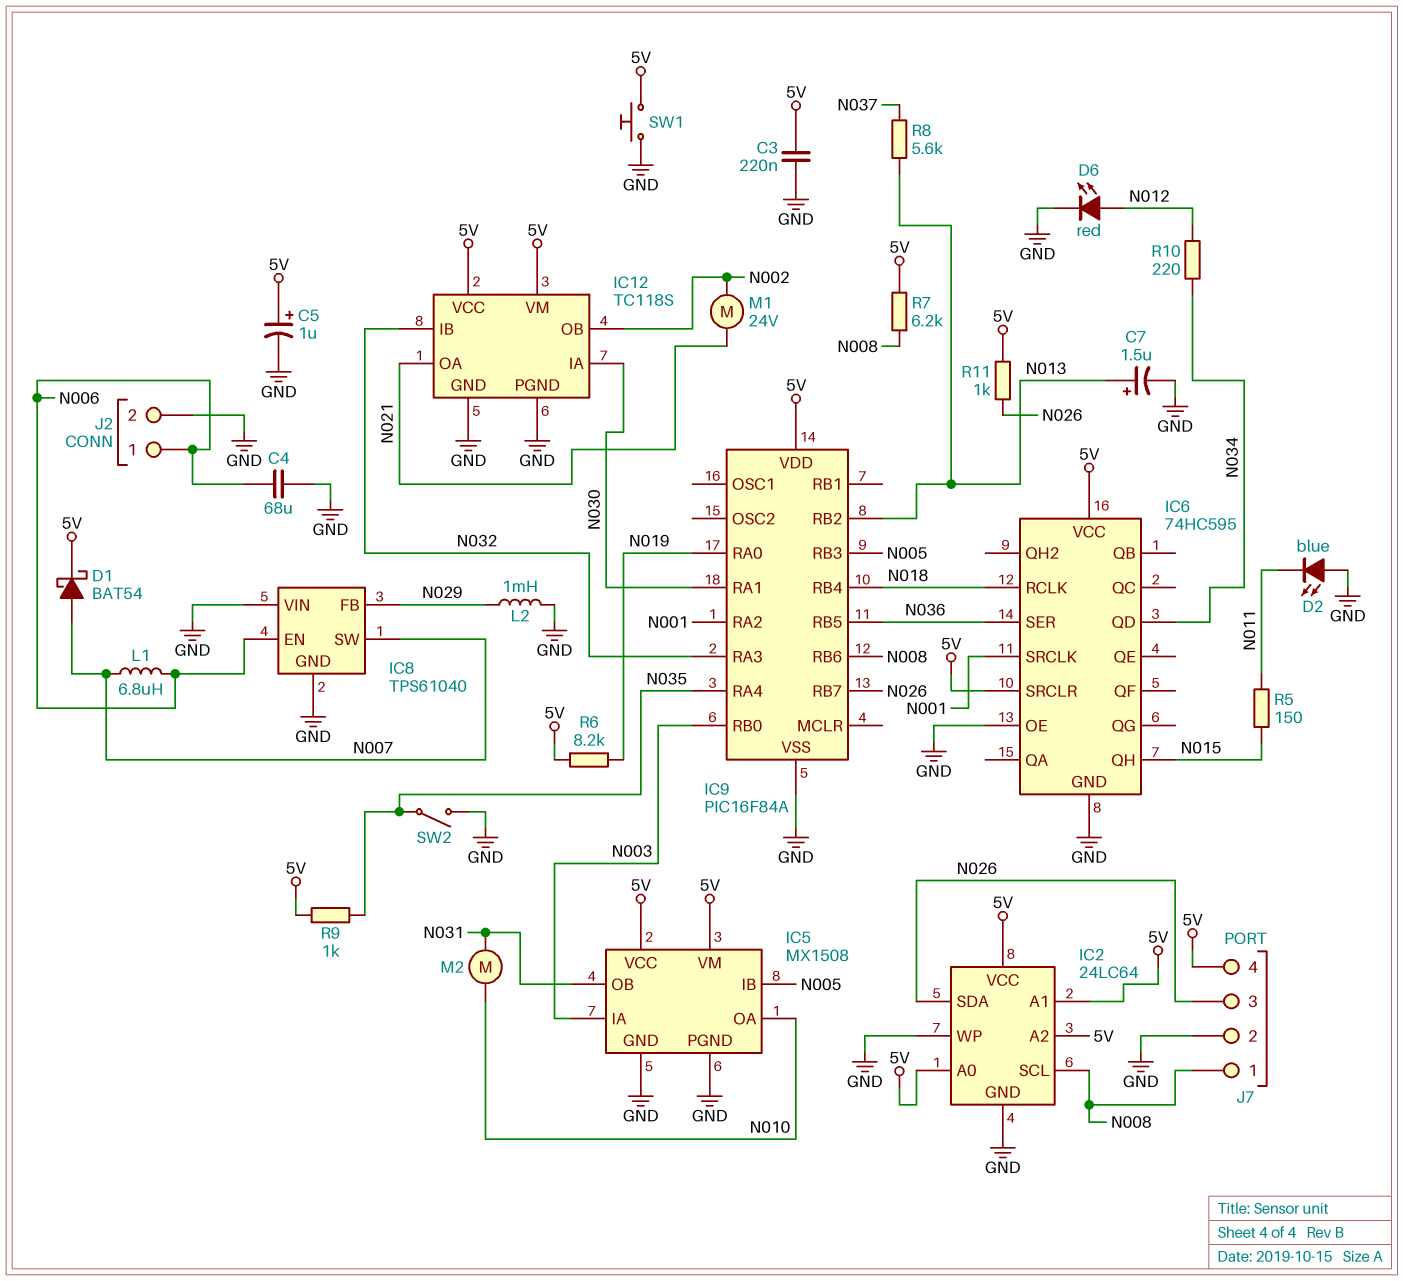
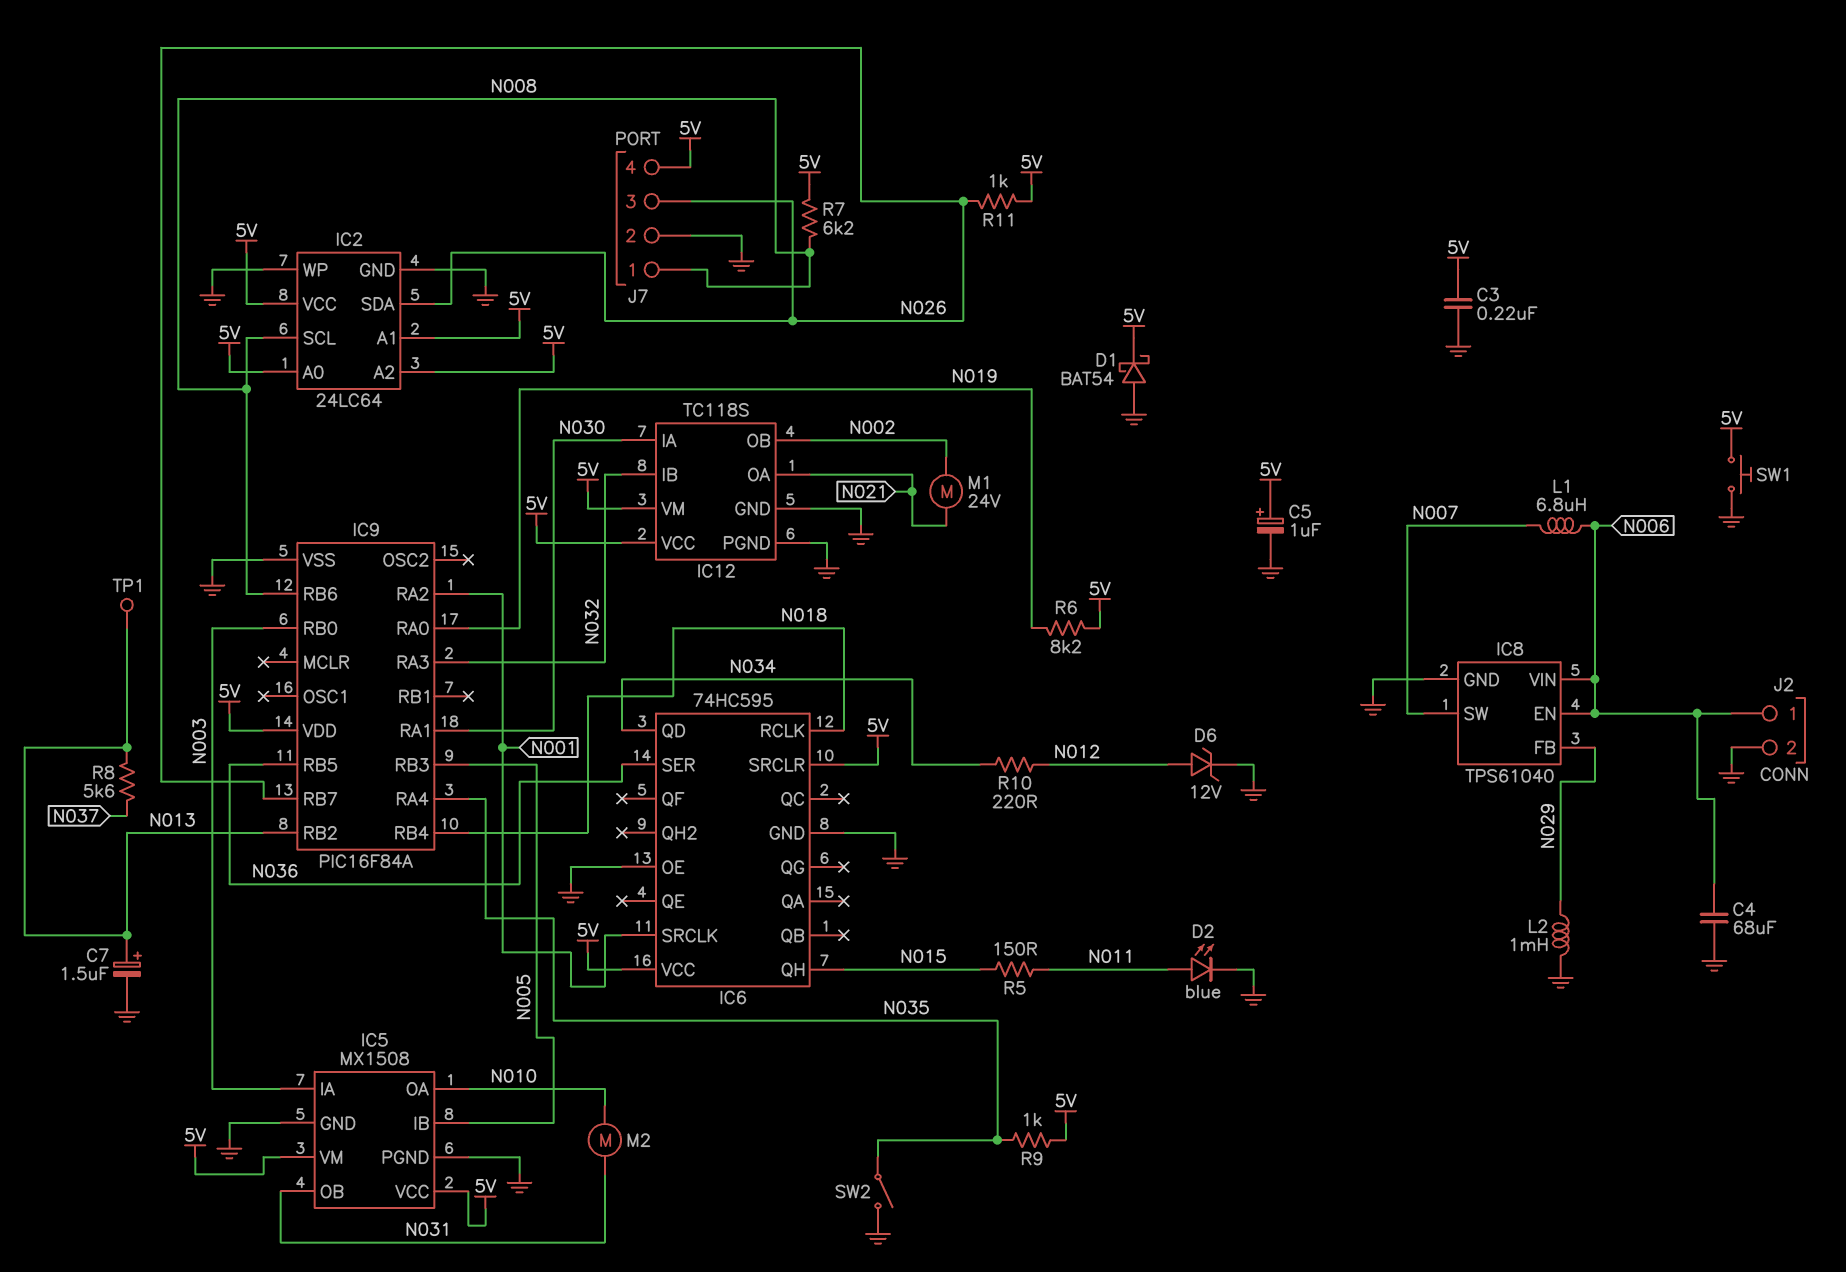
D1: schottky BAT54 (A N007, K 5V) -> schottky BAT54 (A GND, K 5V)
D2: LED blue (A GND, K N011) -> LED blue (A N011, K GND)
D6: LED red (A N012, K GND) -> zener 12V (A N012, K GND)
IC8 pin VIN: GND -> N006
TP1: none -> test point (N013)

